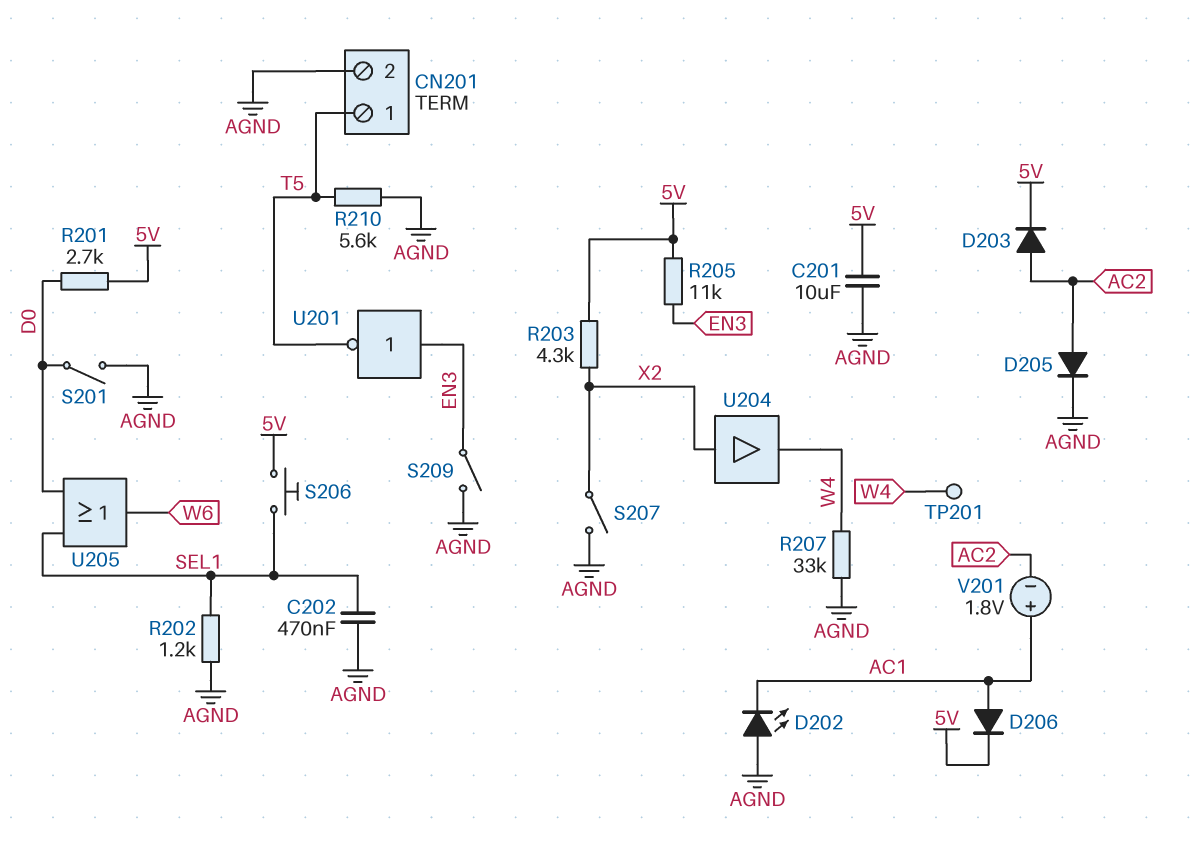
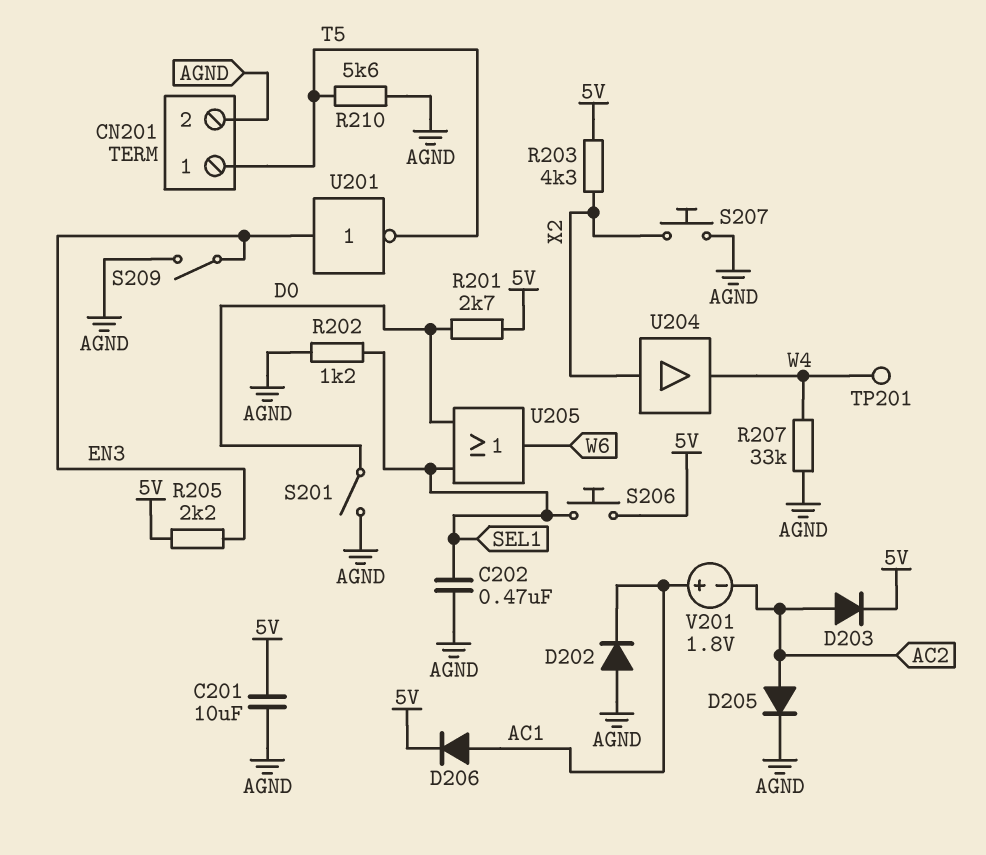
D202: LED (A AGND, K AC1) -> diode (A AGND, K AC1)
R205: 11k (5V, EN3) -> 2.2k (5V, EN3)
S207: switch (AGND, X2) -> button (AGND, X2)

